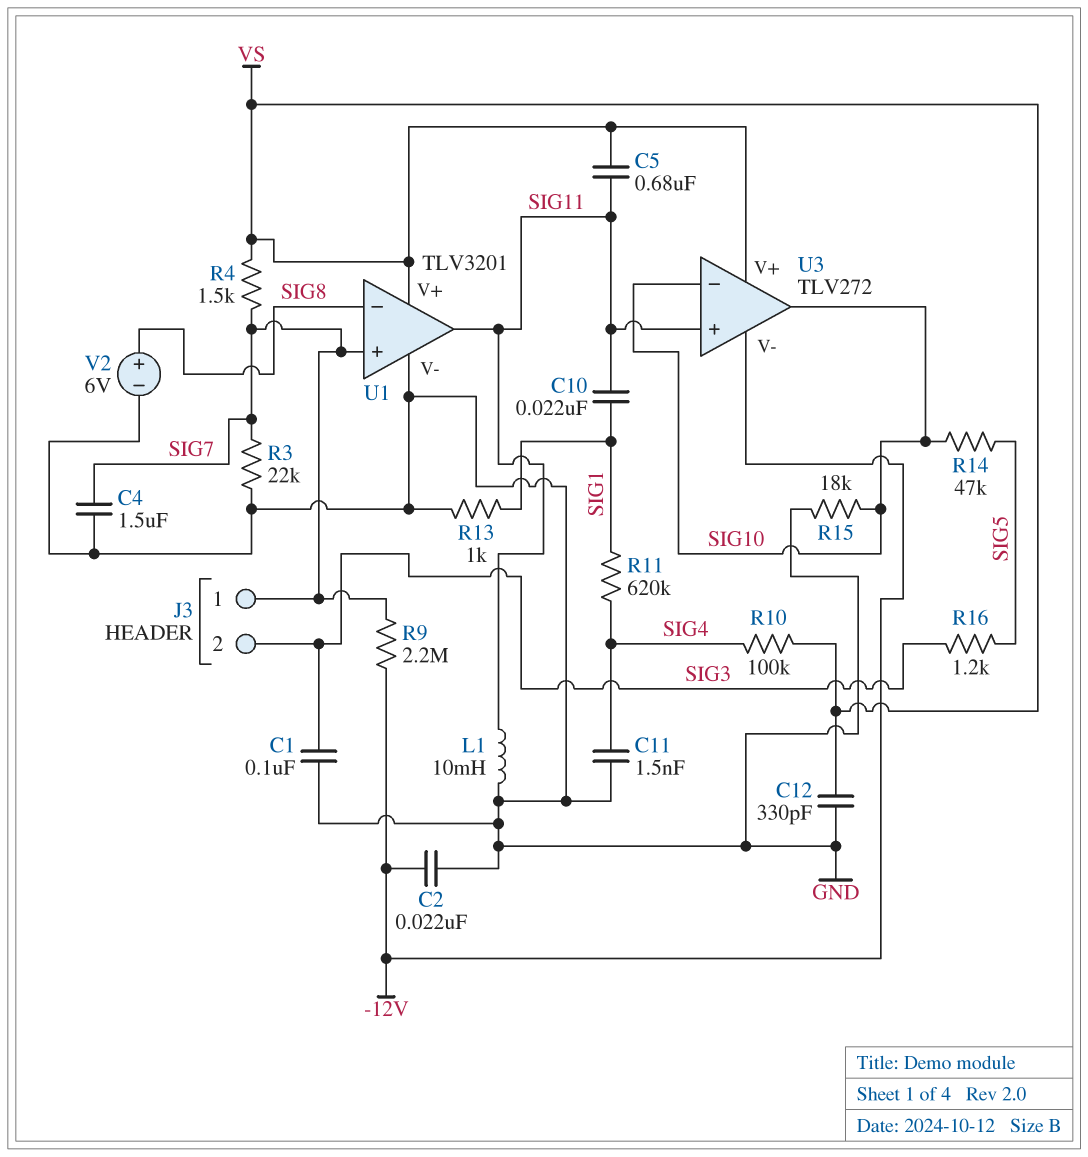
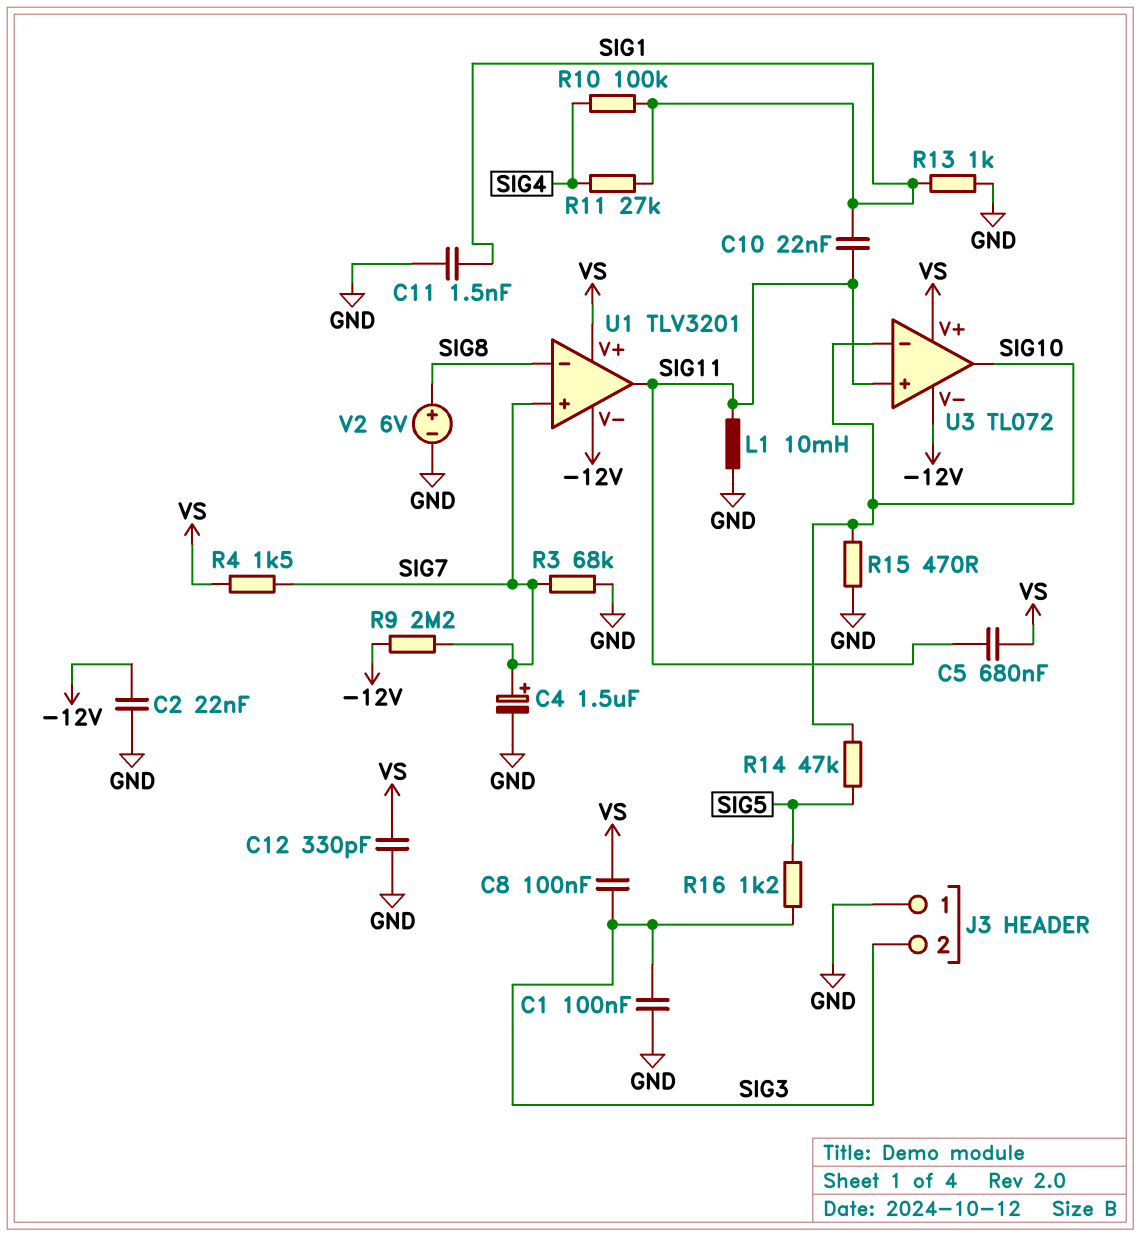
C4: 1.5uF (GND, SIG7) -> 1.5uF (plus SIG7, minus GND)
C8: none -> 100nF (SIG3, VS)
C11: 1.5nF (GND, SIG4) -> 1.5nF (GND, SIG1)
J3 pin 1: SIG7 -> GND
R3: 22k (GND, SIG7) -> 68k (GND, SIG7)
R10: 100k (SIG4, VS) -> 100k (SIG1, SIG4)
R11: 620k (SIG1, SIG4) -> 27k (SIG1, SIG4)
R15: 18k (GND, SIG10) -> 470 (GND, SIG10)
U1 pin V-: GND -> -12V
U3: TLV272 -> TL072

